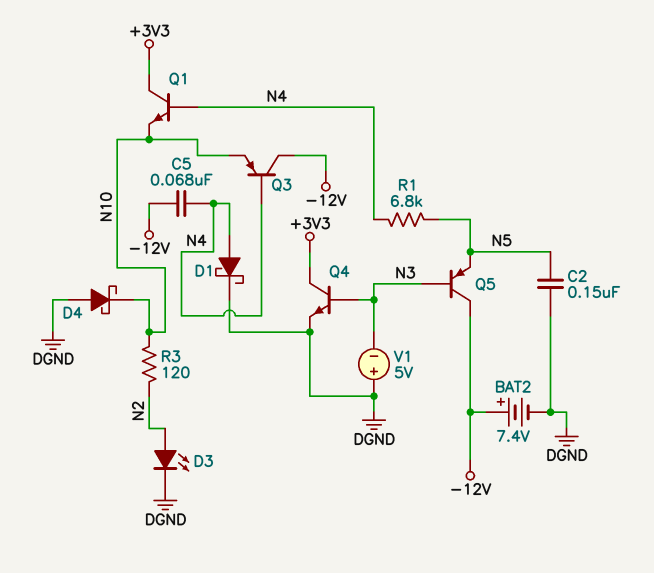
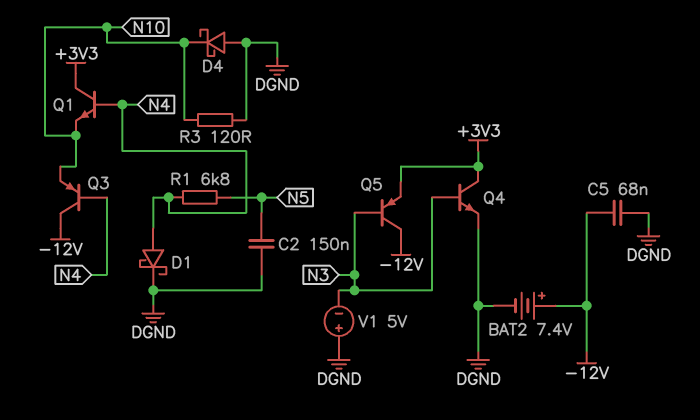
C5: 68nF (-12V, N4) -> 68nF (-12V, DGND)
D3: LED (A N2, K DGND) -> none
Q5: PNP (B N3, C -12V, E N5) -> PNP (B N3, C -12V, E +3V3)
R3: 120 (N2, N10) -> 120 (DGND, N10)

